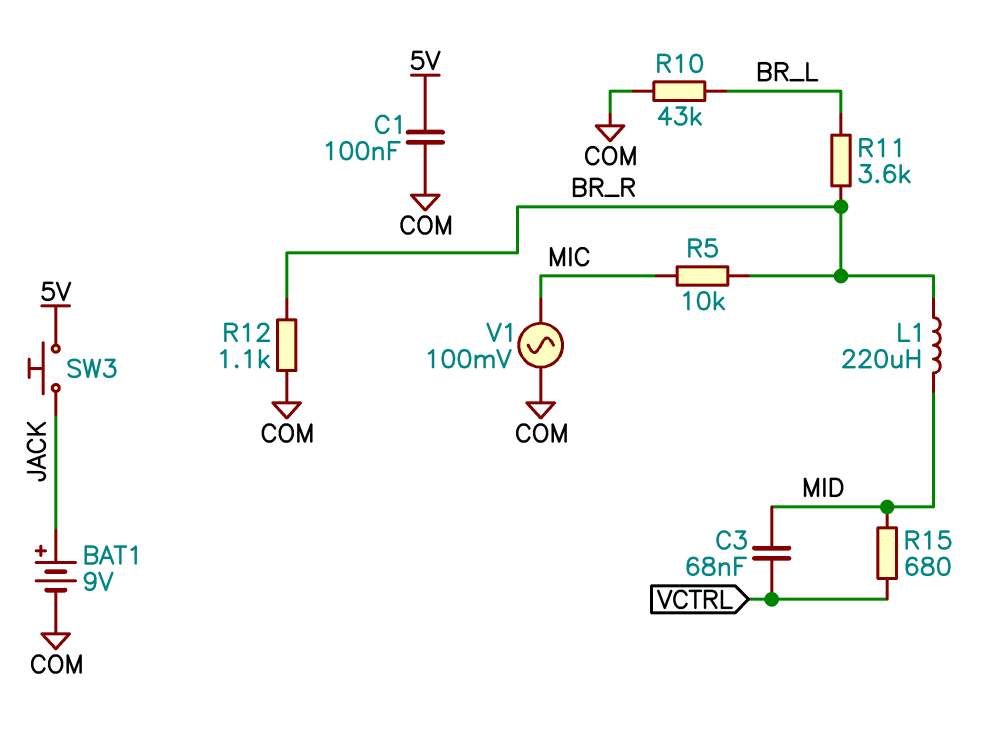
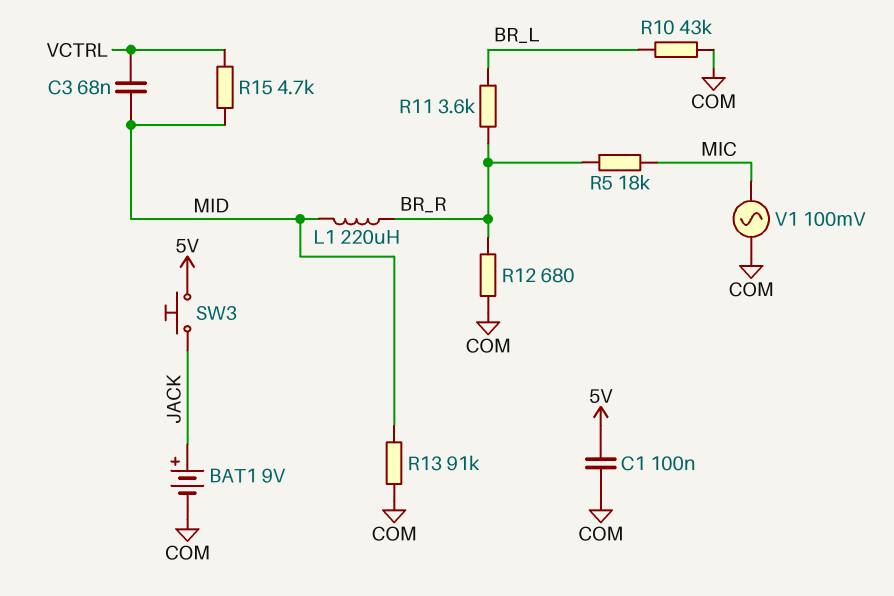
R5: 10k (BR_R, MIC) -> 18k (BR_R, MIC)
R12: 1.1k (BR_R, COM) -> 680 (BR_R, COM)
R13: none -> 91k (COM, MID)
R15: 680 (MID, VCTRL) -> 4.7k (MID, VCTRL)

